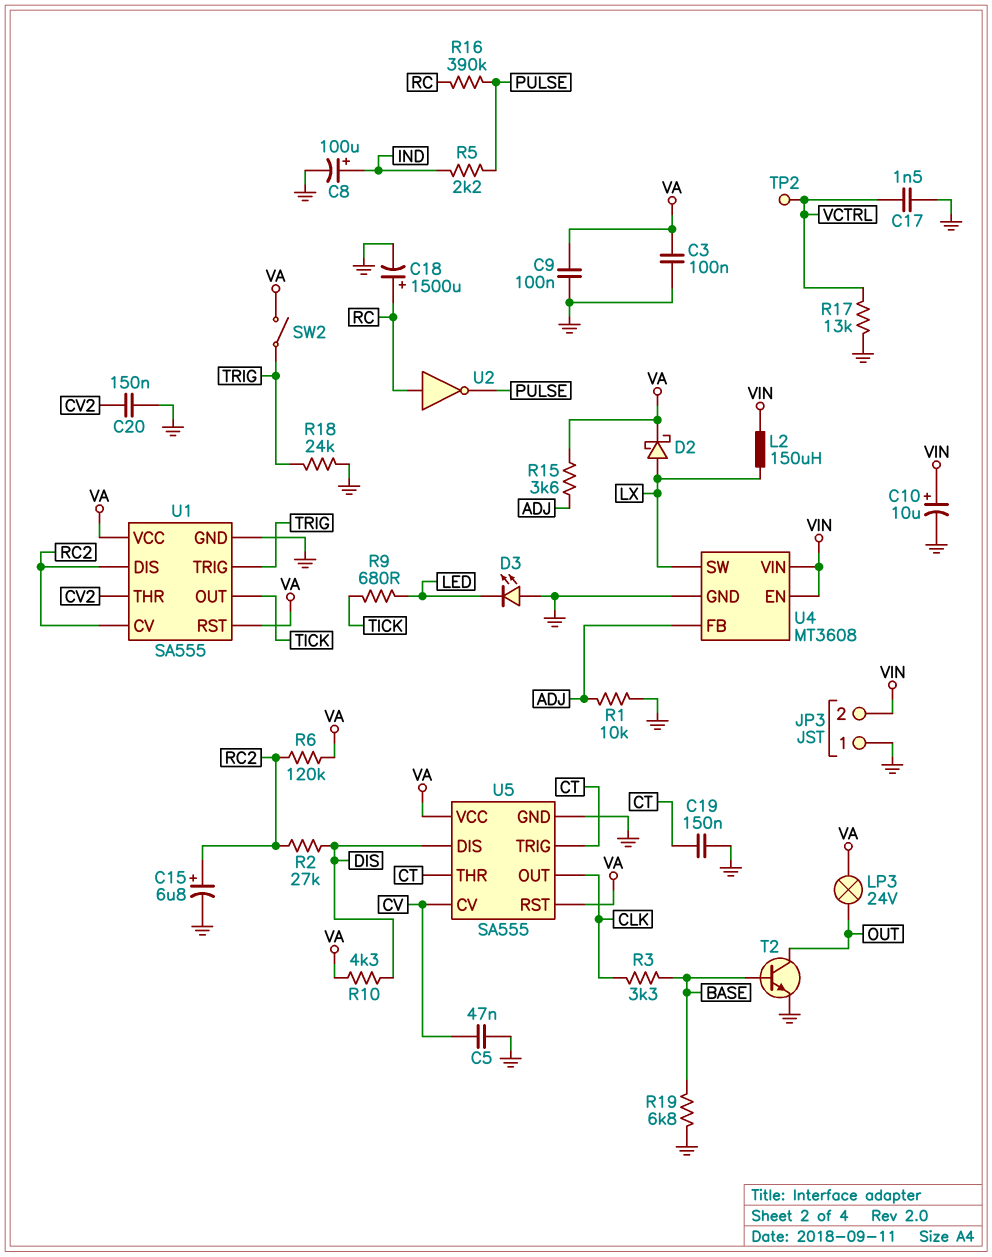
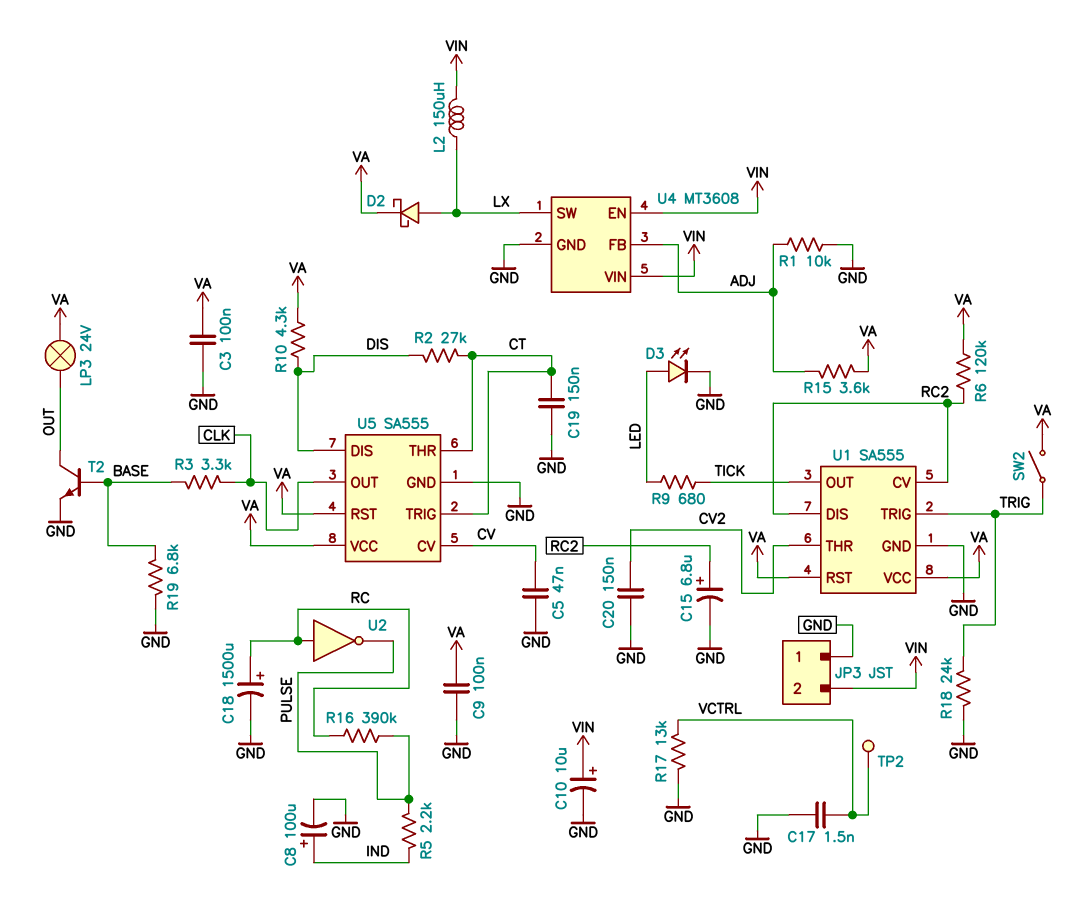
D3: LED (A GND, K LED) -> LED (A LED, K GND)
R2: 27k (DIS, RC2) -> 27k (CT, DIS)

